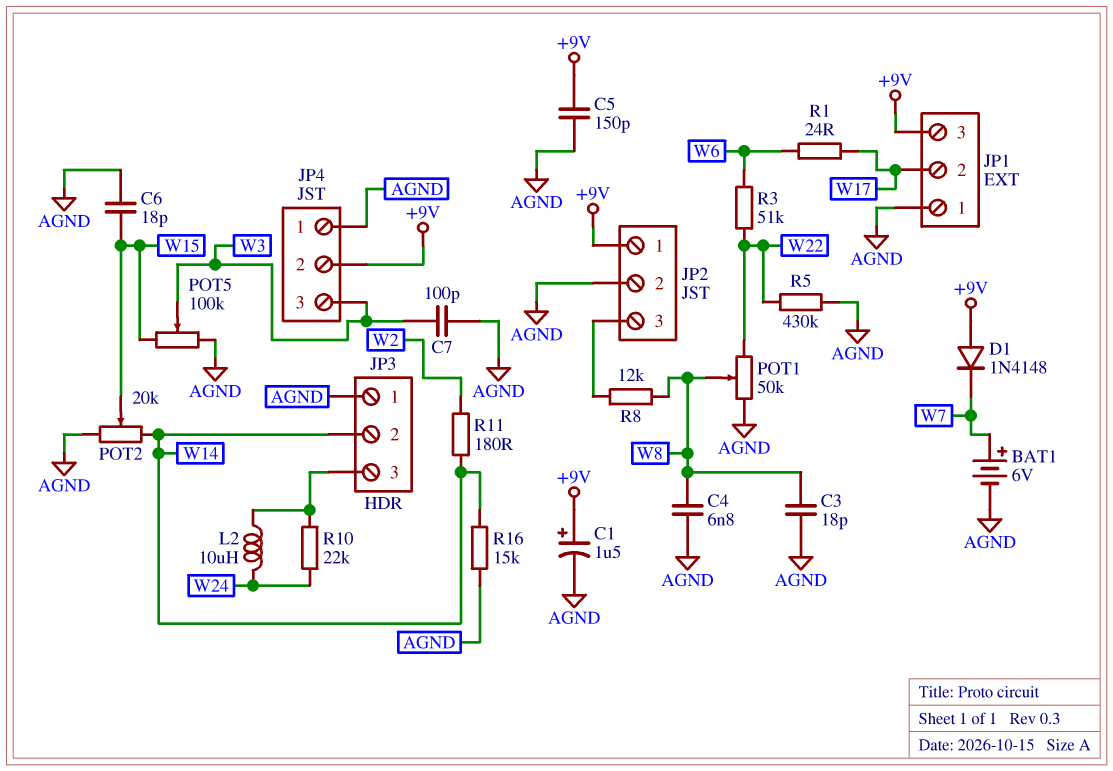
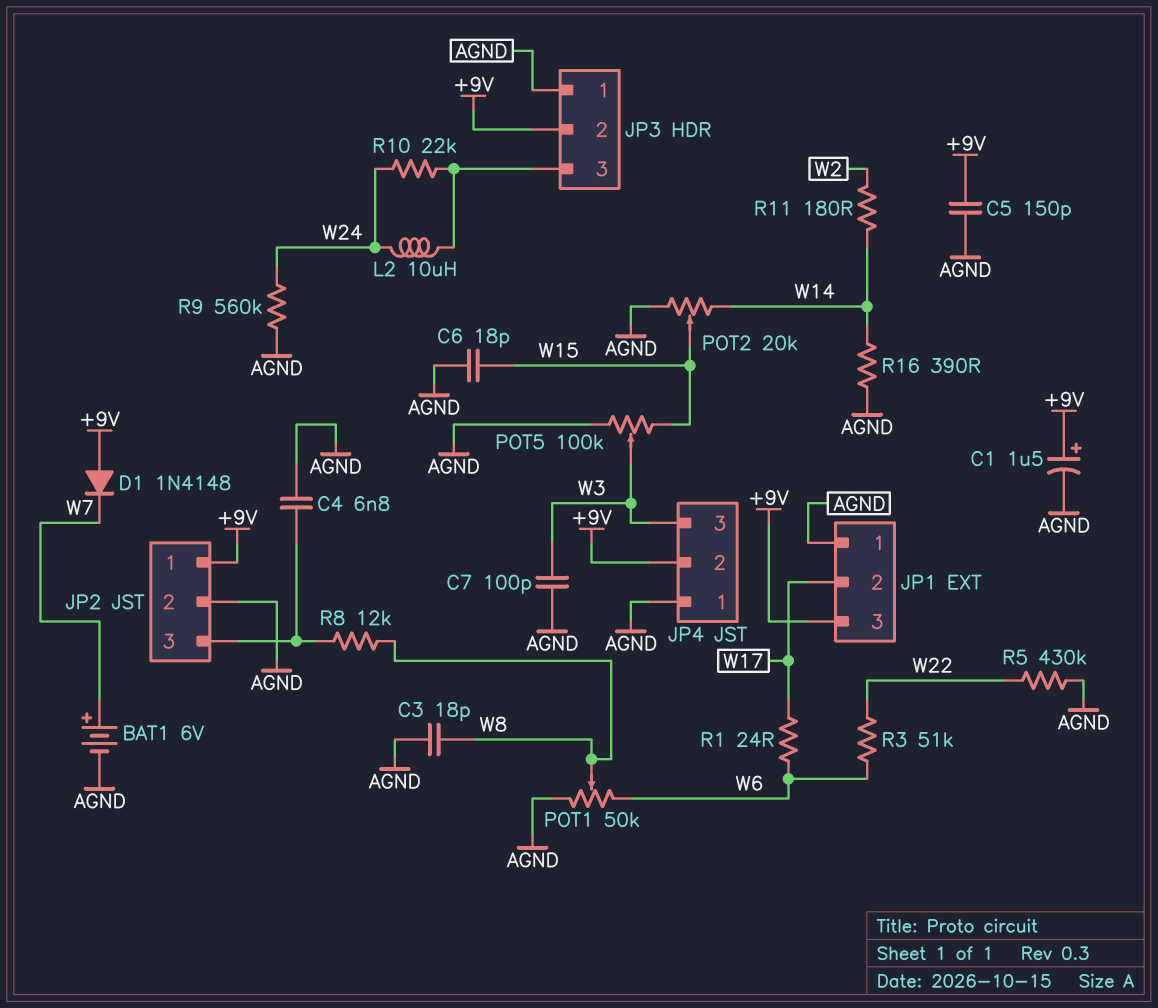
C4: 6.8nF (AGND, W8) -> 6.8nF (AGND, JP2/3)
JP3 pin 2: W14 -> +9V
POT1: 50k (AGND, W22, wiper W8) -> 50k (AGND, W6, wiper W8)
R9: none -> 560k (AGND, W24)
R16: 15k (AGND, W14) -> 390 (AGND, W14)

